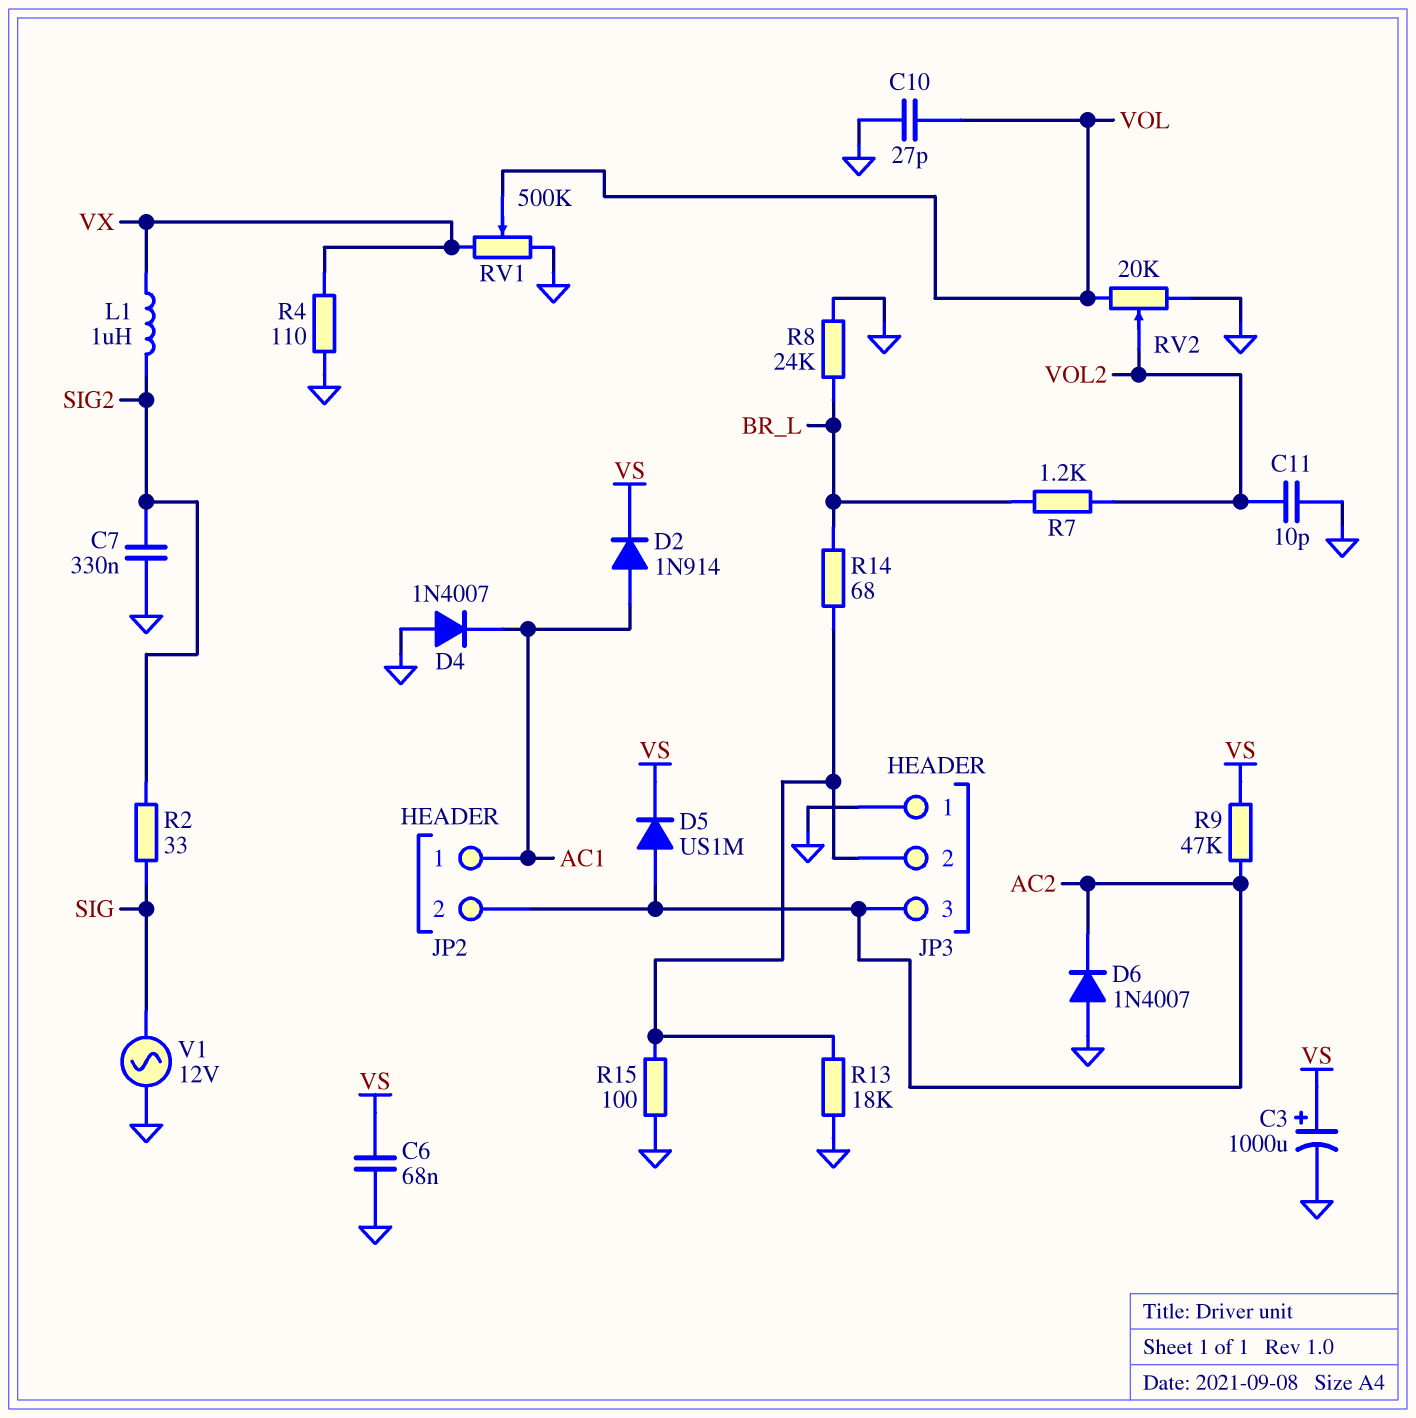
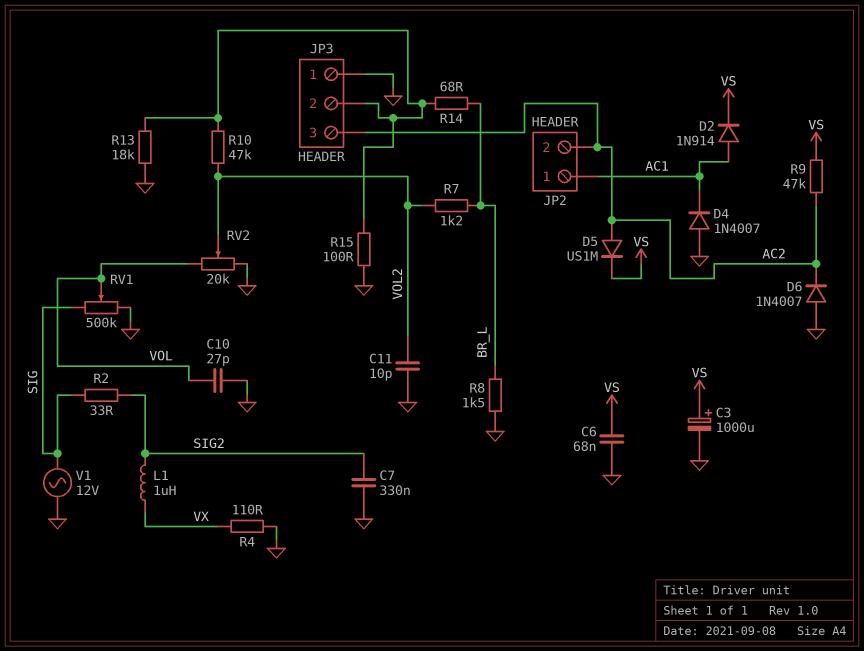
R8: 24k (BR_L, GND) -> 1.5k (BR_L, GND)
R10: none -> 47k (JP3/2, VOL2)
RV1: 500k (GND, VX, wiper VOL) -> 500k (GND, SIG, wiper VOL)

